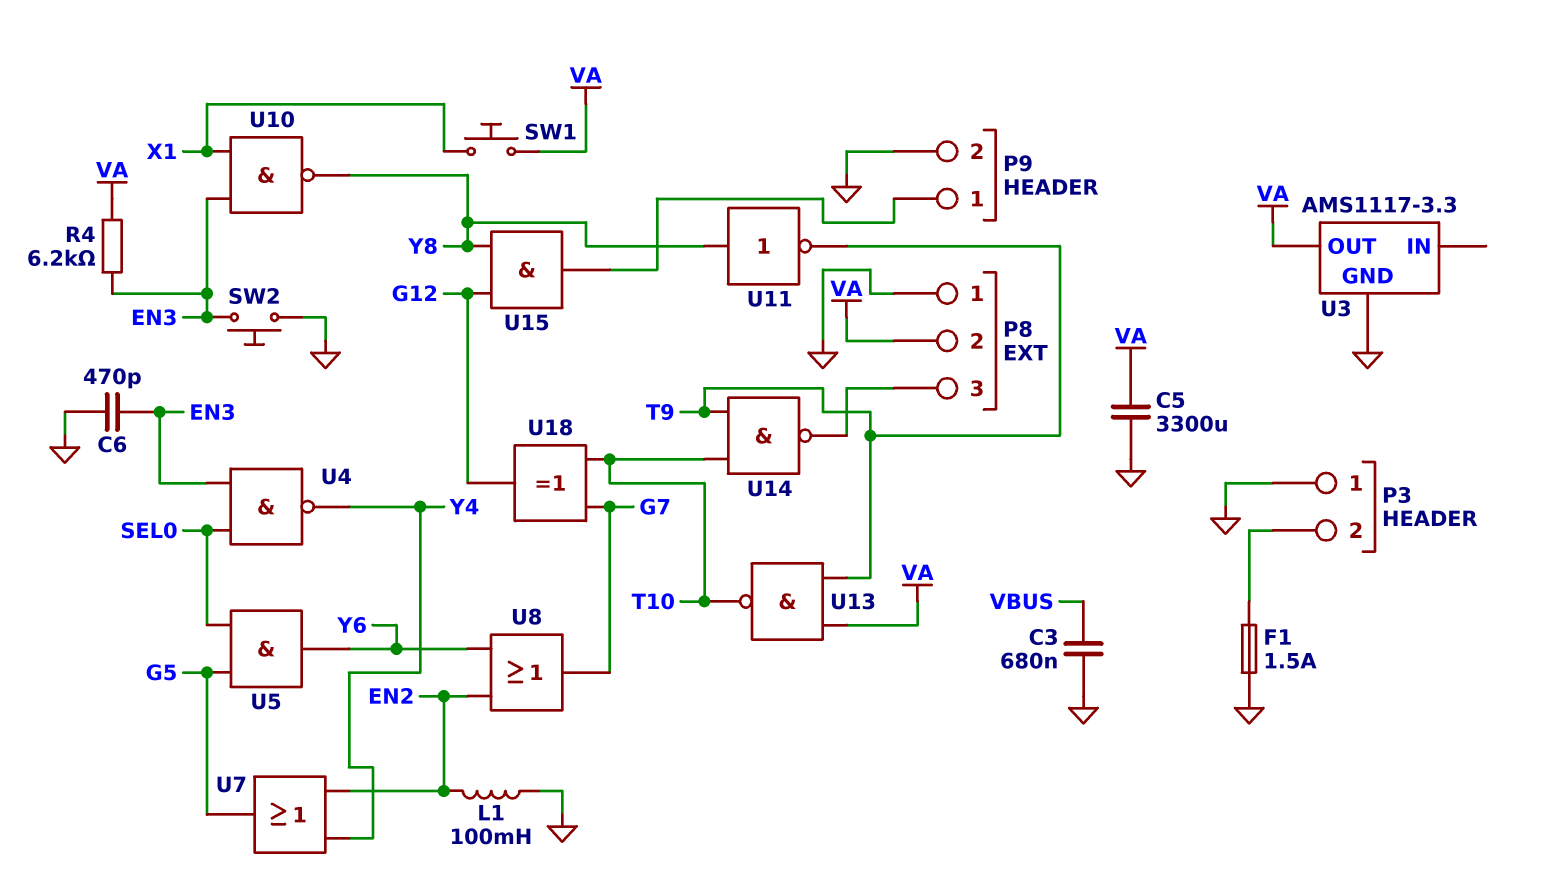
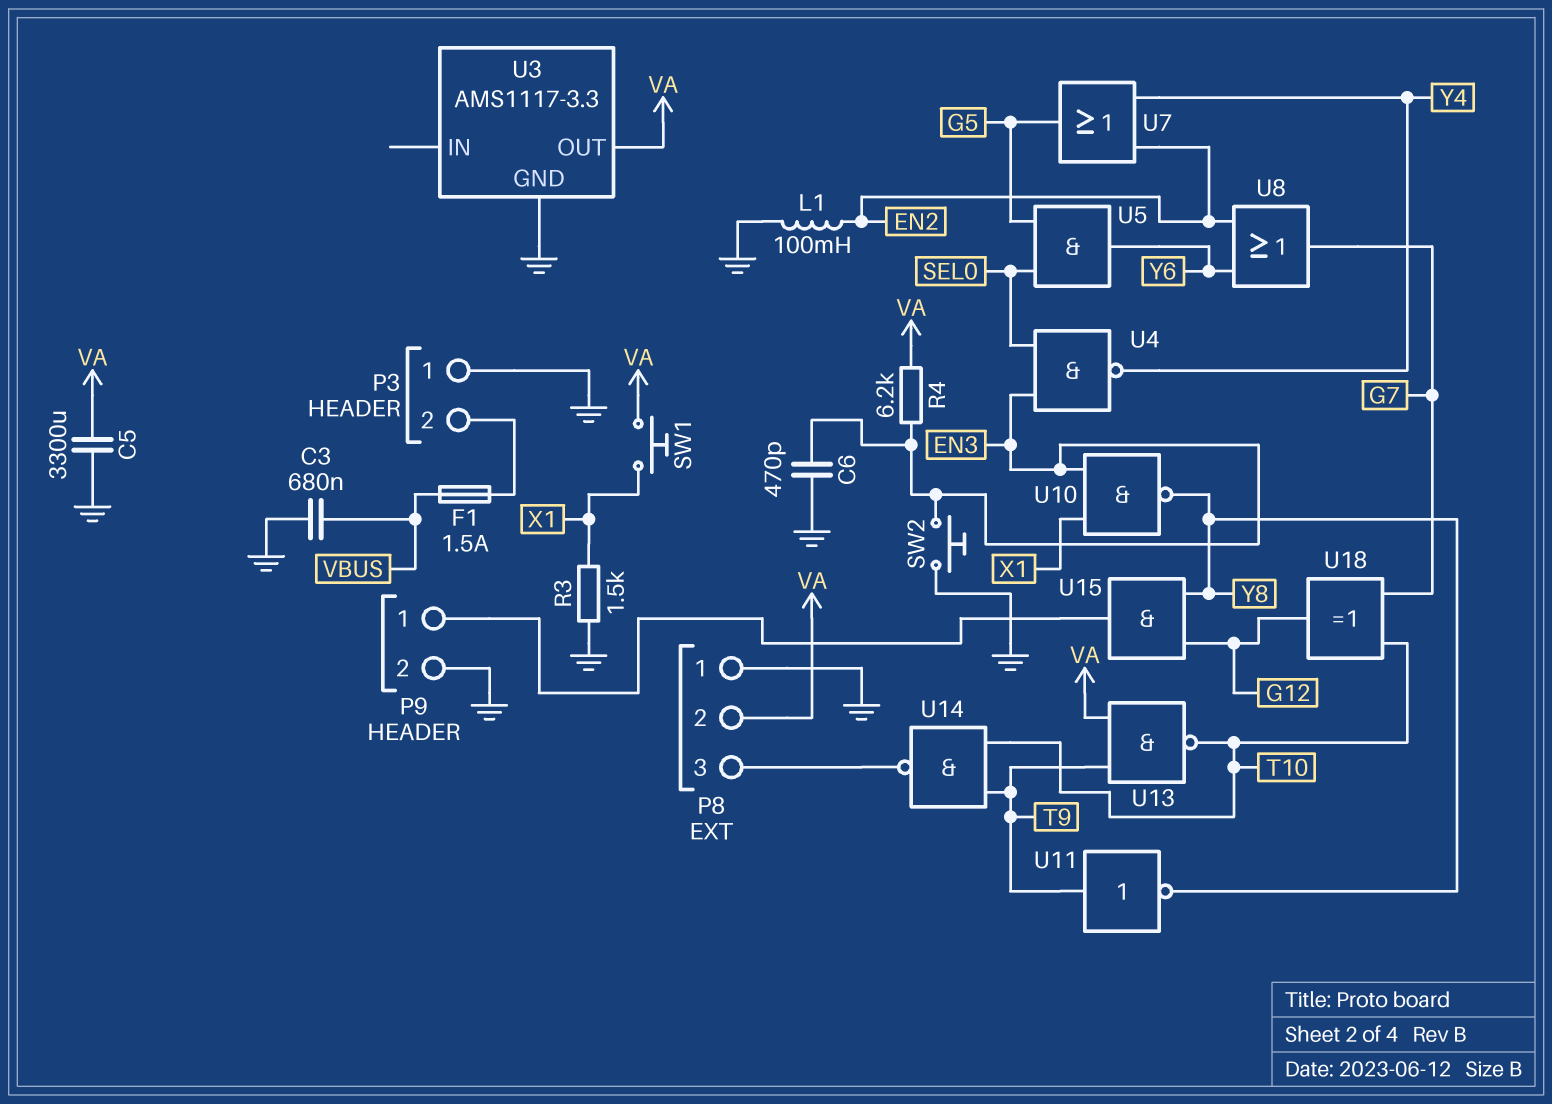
F1: 1.5A (GND, P3/2) -> 1.5A (P3/2, VBUS)
R3: none -> 1.5k (GND, X1)
U11: NOT (in Y8, out T9) -> NOT (in T9, out Y8)

